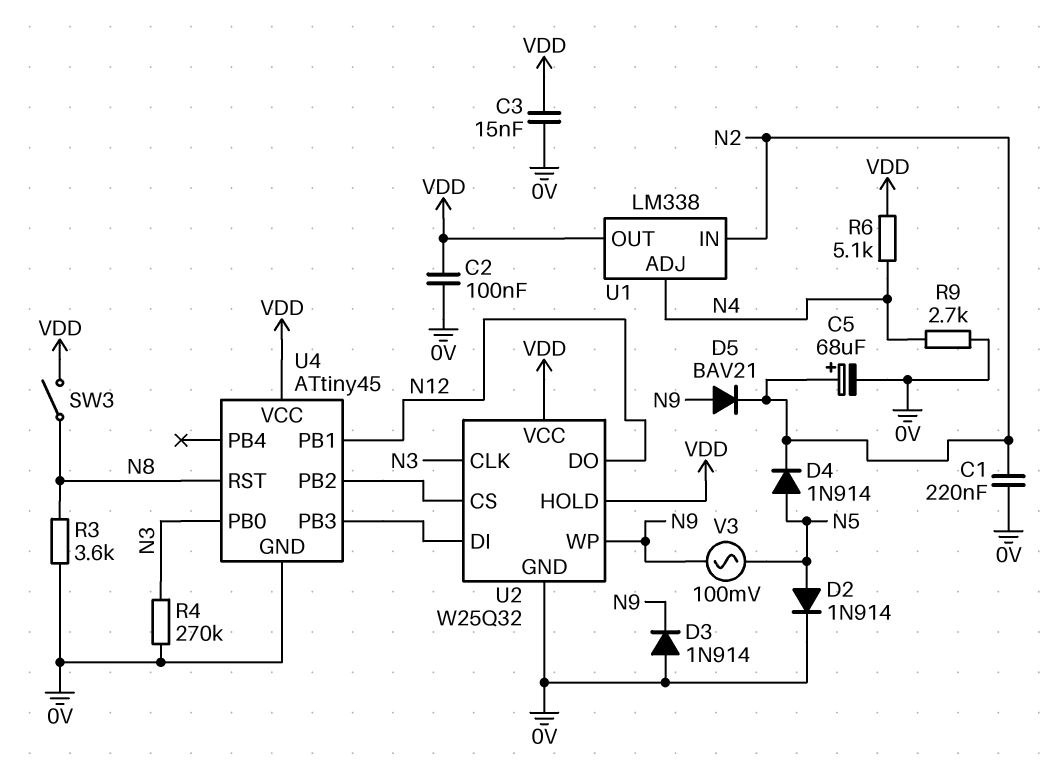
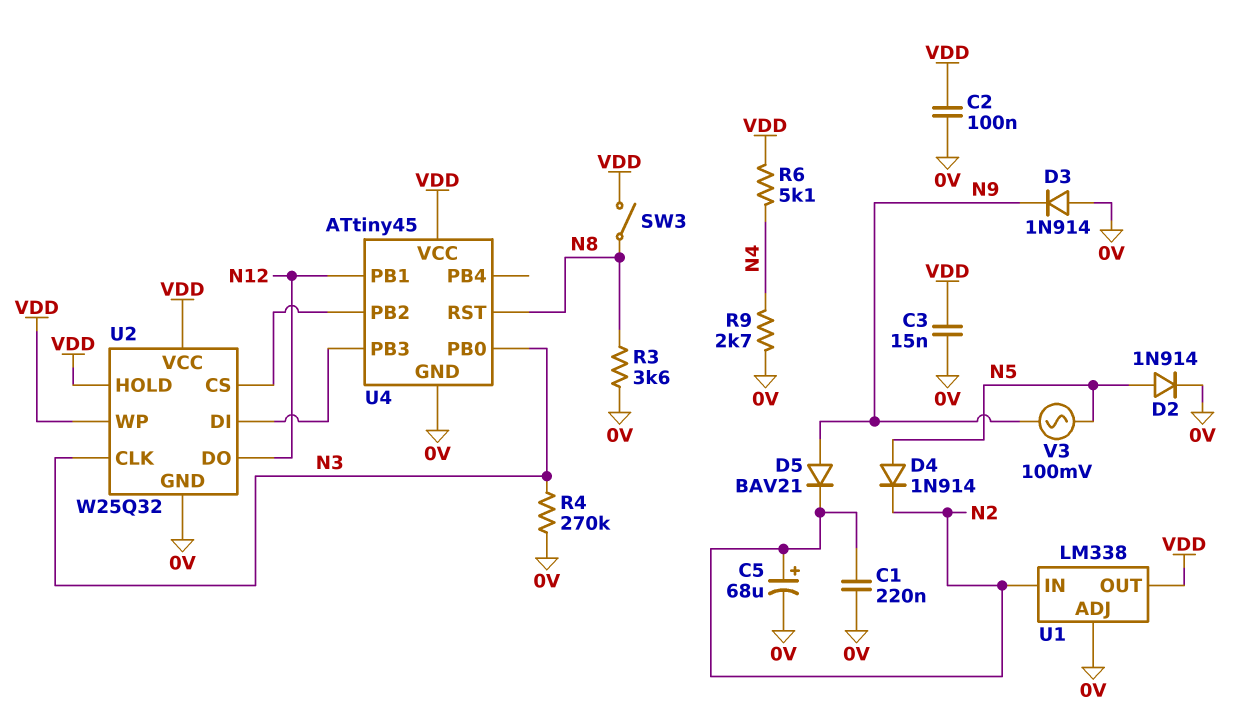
U1 pin ADJ: N4 -> 0V
U2 pin WP: N9 -> VDD

